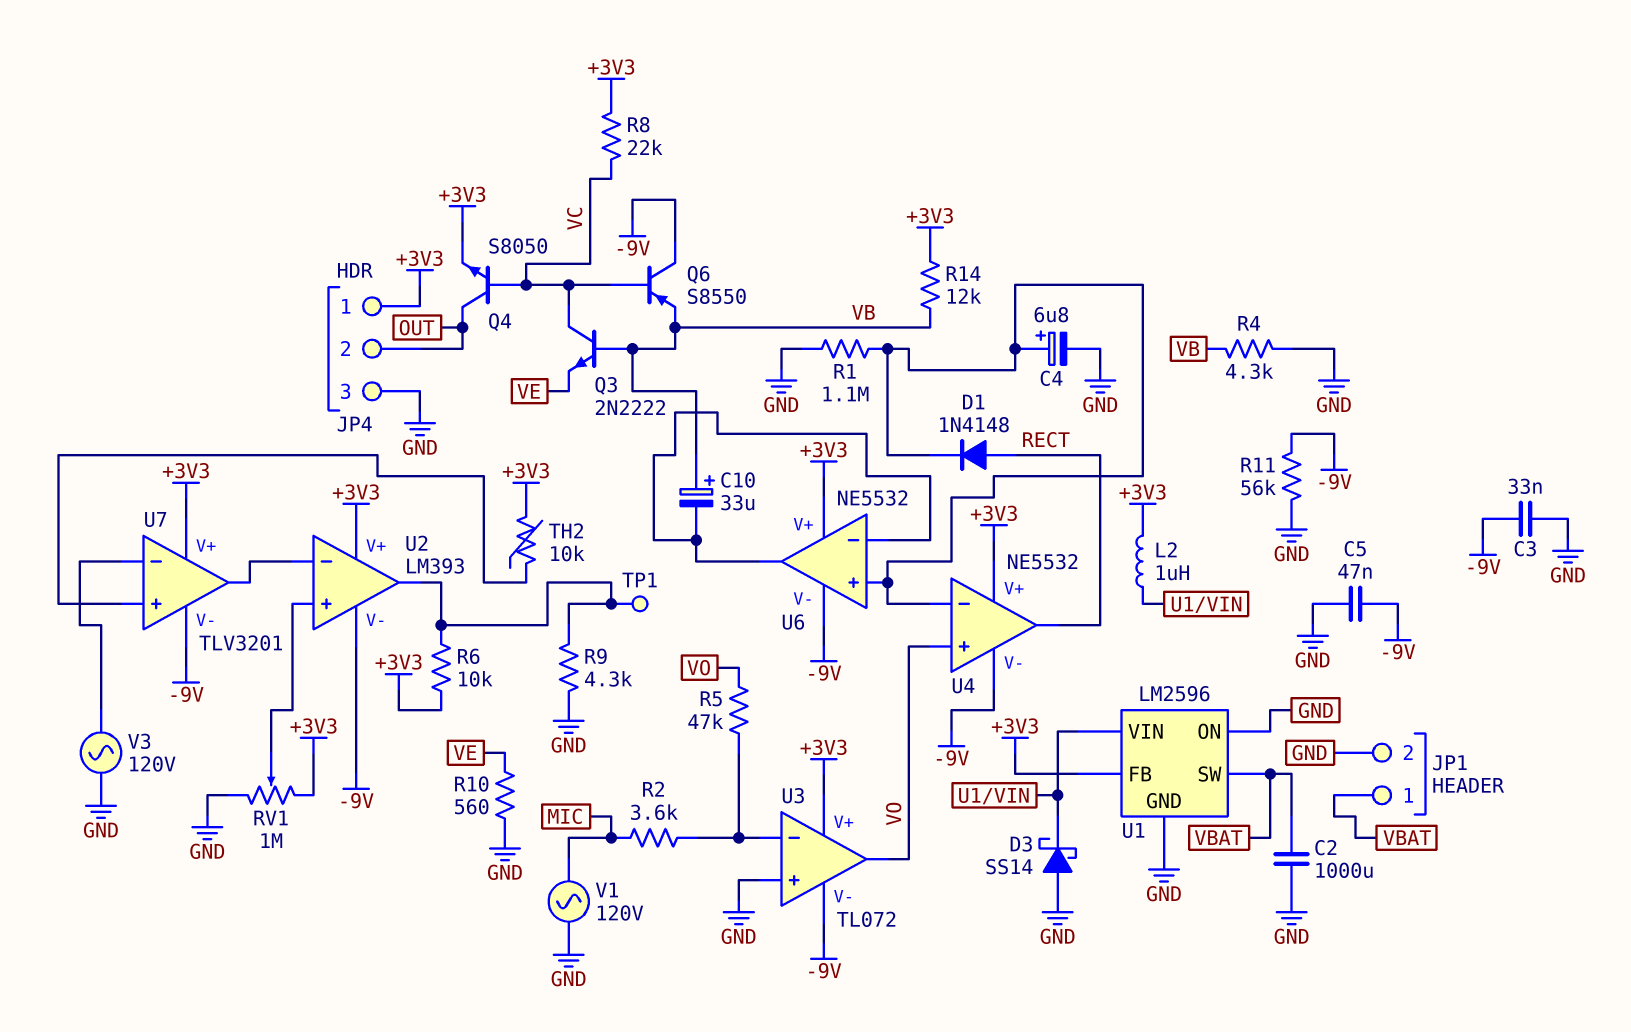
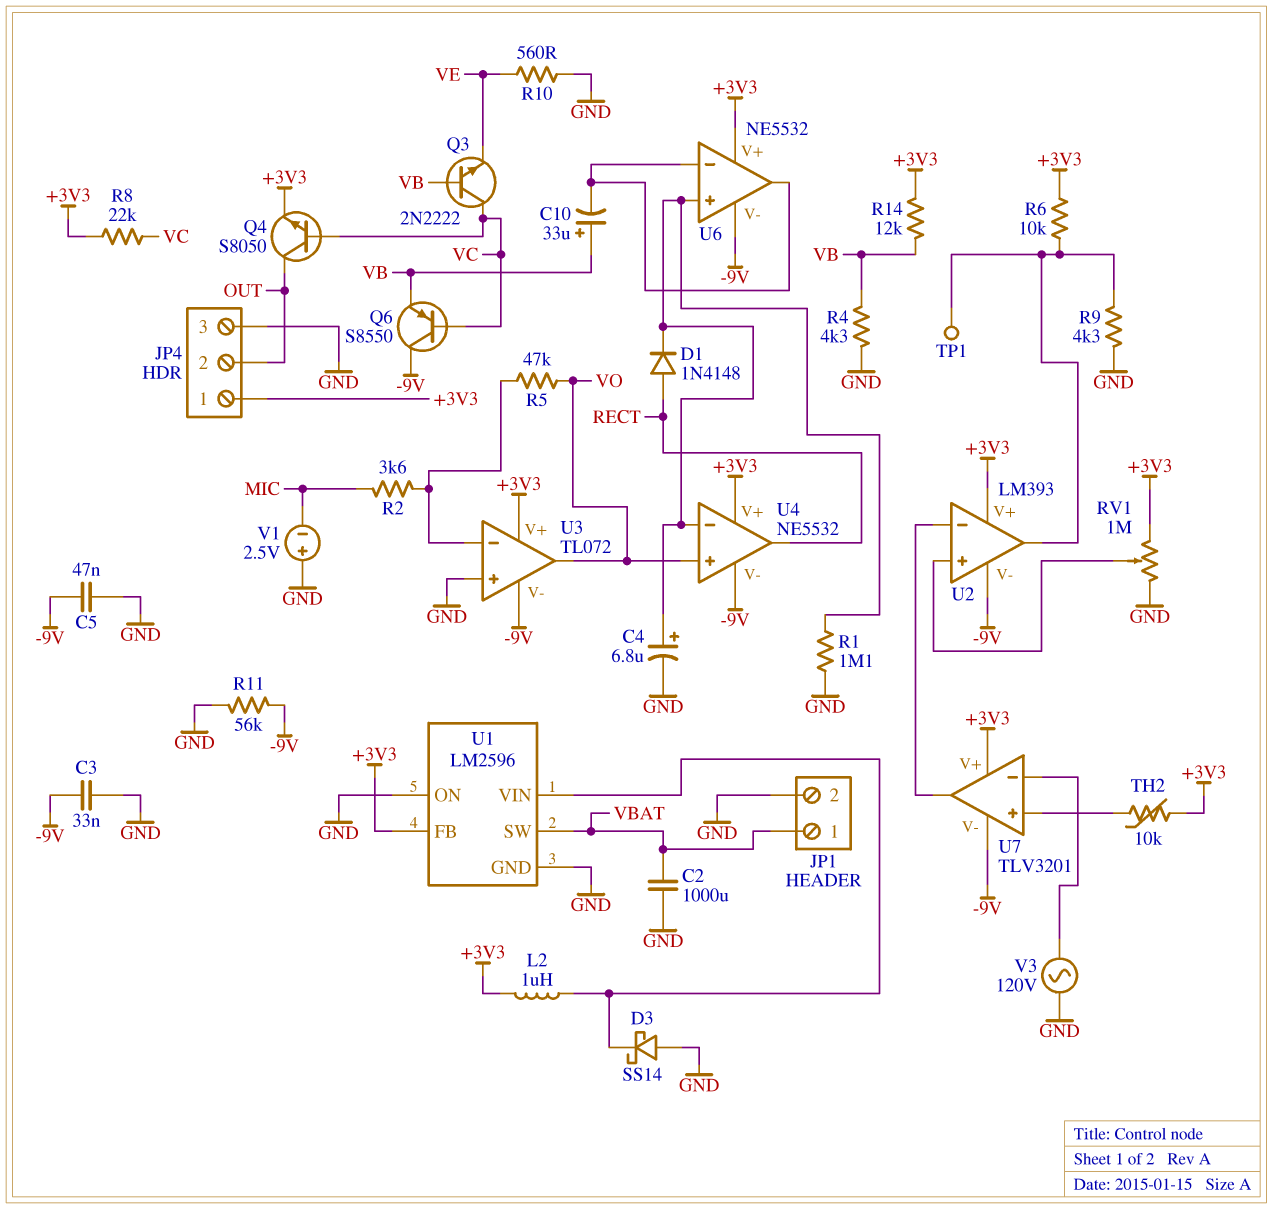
V1: AC 120V (GND, MIC) -> 2.5V (plus GND, minus MIC)

